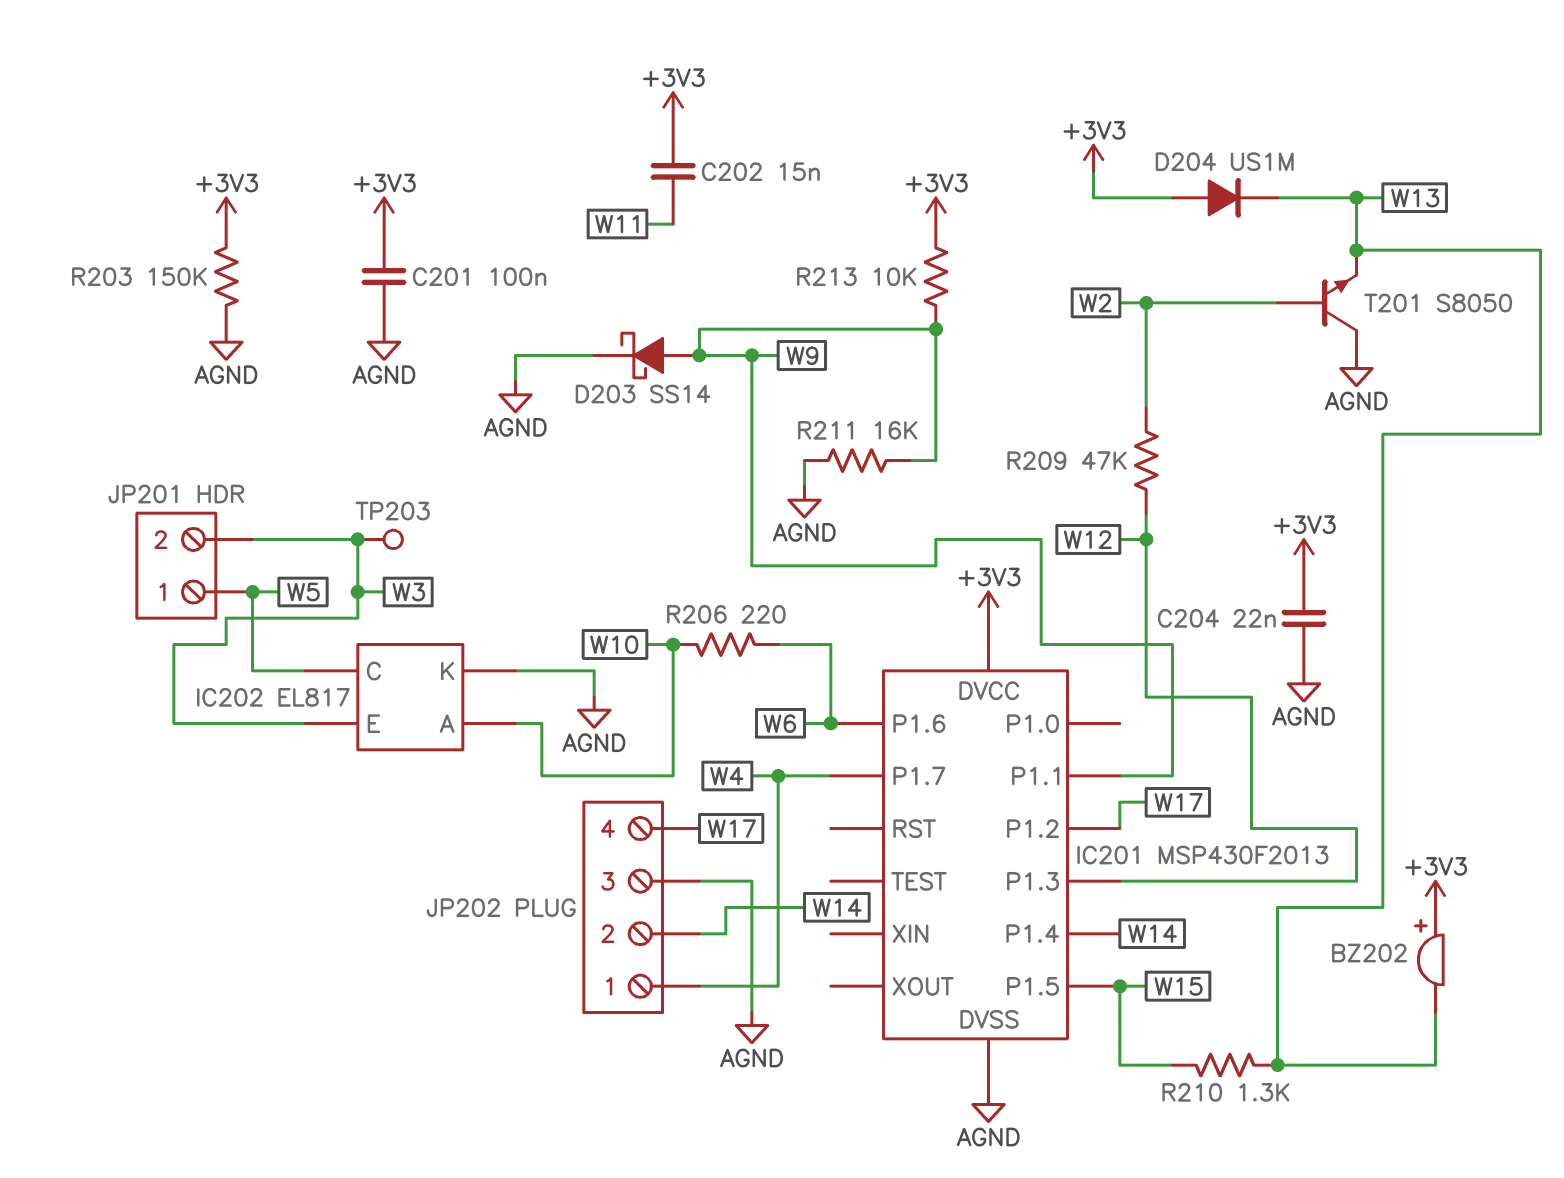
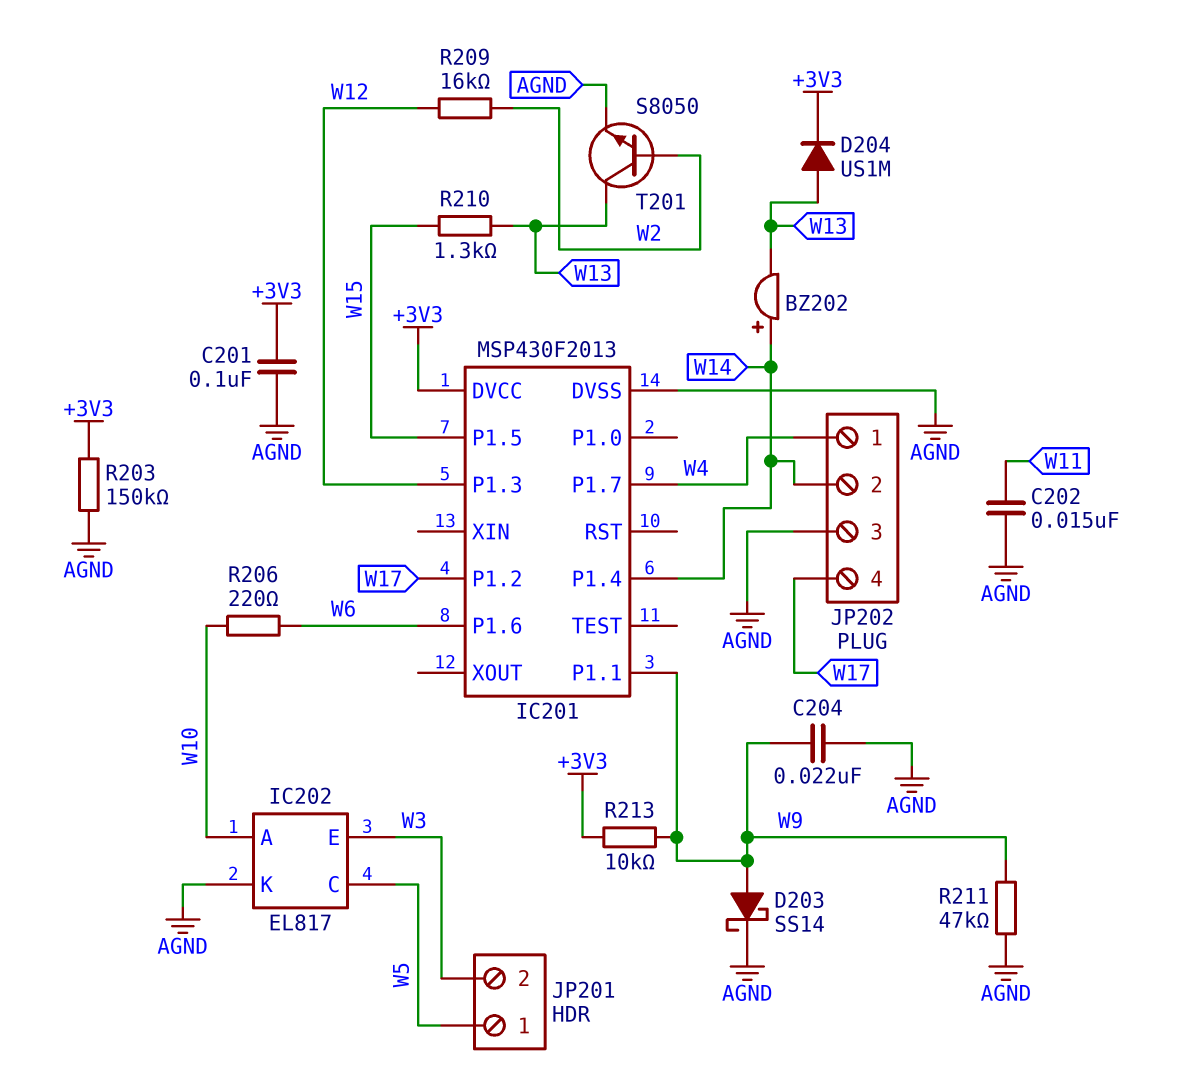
BZ202: buzzer (plus +3V3, minus W13) -> buzzer (plus W14, minus W13)
C202: 15nF (+3V3, W11) -> 15nF (AGND, W11)
C204: 22nF (+3V3, AGND) -> 22nF (AGND, W9)
D204: diode US1M (A +3V3, K W13) -> diode US1M (A W13, K +3V3)
R209: 47k (W2, W12) -> 16k (W2, W12)
R211: 16k (AGND, W9) -> 47k (AGND, W9)
T201: NPN S8050 (B W2, C AGND, E W13) -> NPN S8050 (B W2, C W13, E AGND)
TP203: test point (W3) -> none

